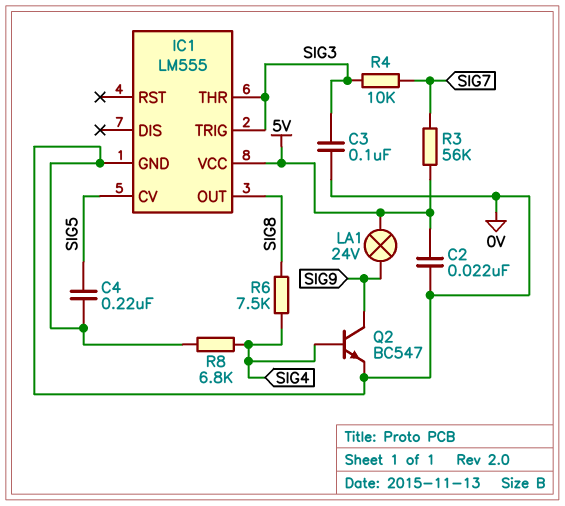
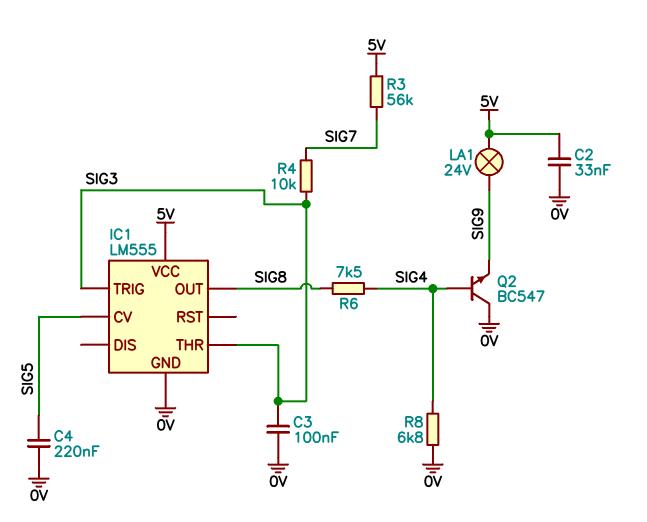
C2: 22nF (0V, 5V) -> 33nF (0V, 5V)
Q2: NPN BC547 (B SIG4, C SIG9, E 0V) -> NPN BC547 (B SIG4, C 0V, E SIG9)

